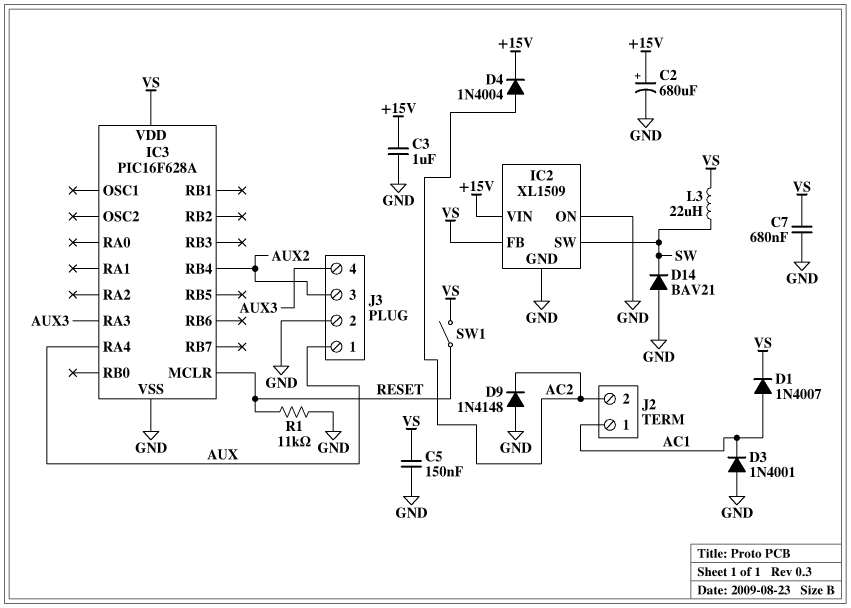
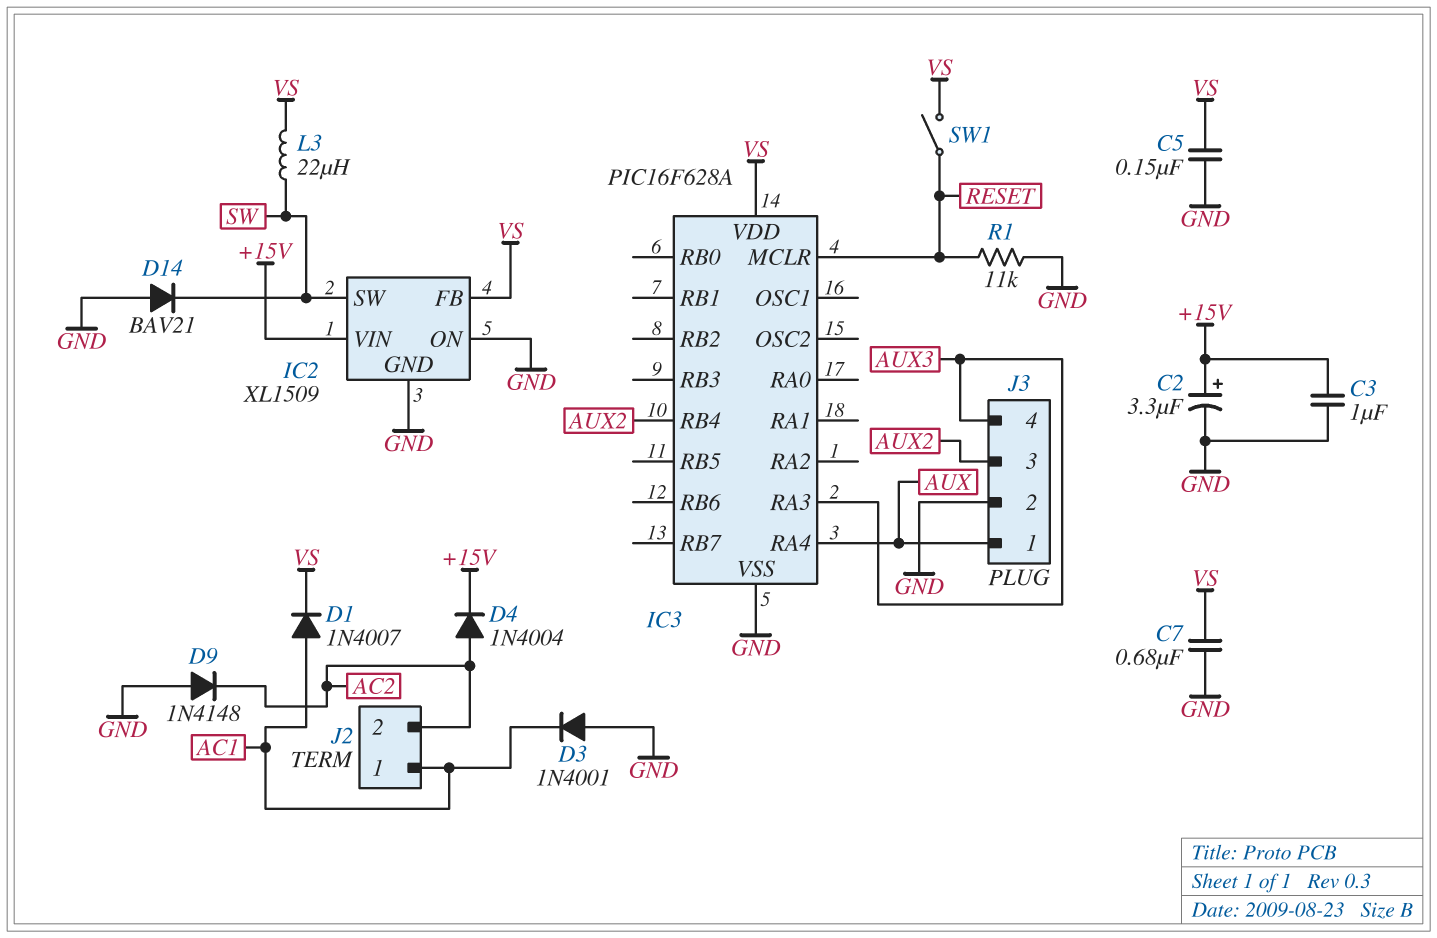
C2: 680uF (plus +15V, minus GND) -> 3.3uF (plus +15V, minus GND)

